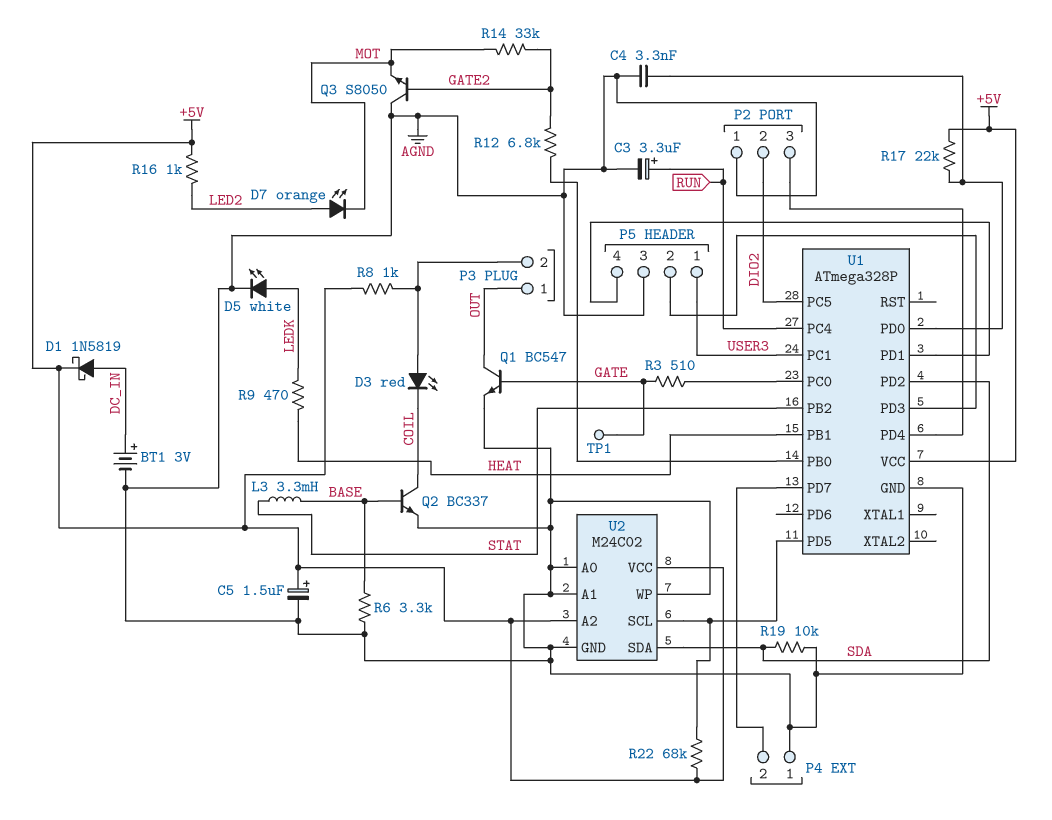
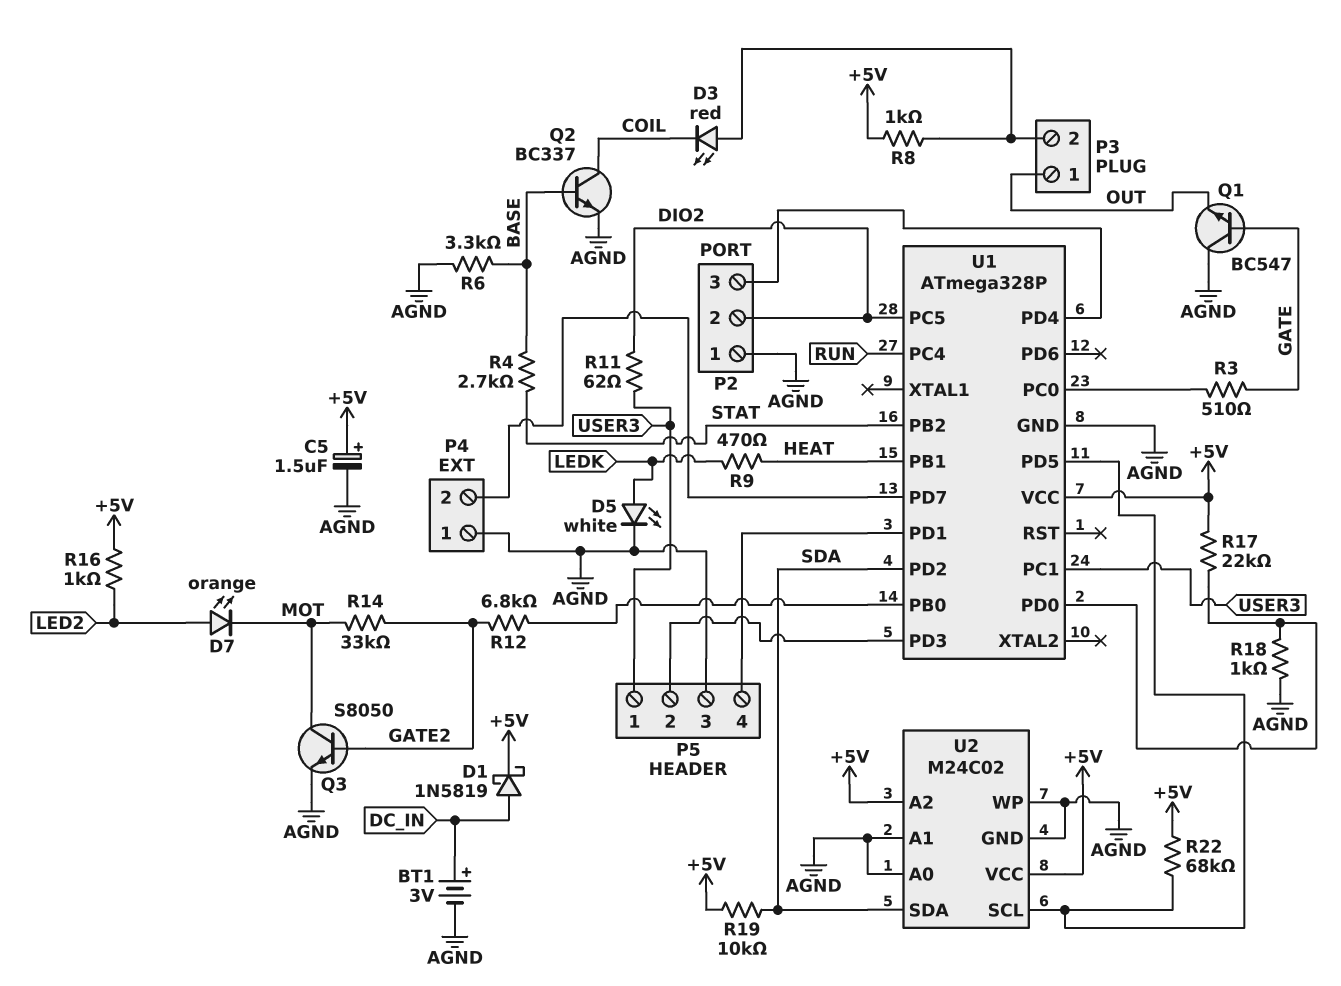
C3: 3.3uF (plus RUN, minus AGND) -> none
C4: 3.3nF (AGND, U1/PD0) -> none
L3: 3.3mH (BASE, STAT) -> none
Q1: NPN BC547 (B GATE, C OUT, E AGND) -> NPN BC547 (B GATE, C AGND, E OUT)
Q3: NPN S8050 (B GATE2, C AGND, E MOT) -> NPN S8050 (B GATE2, C MOT, E AGND)
R4: none -> 2.7k (BASE, STAT)
R11: none -> 62 (DIO2, USER3)
R18: none -> 1k (AGND, U1/PD0)
R19: 10k (AGND, SDA) -> 10k (+5V, SDA)
TP1: test point (GATE) -> none

